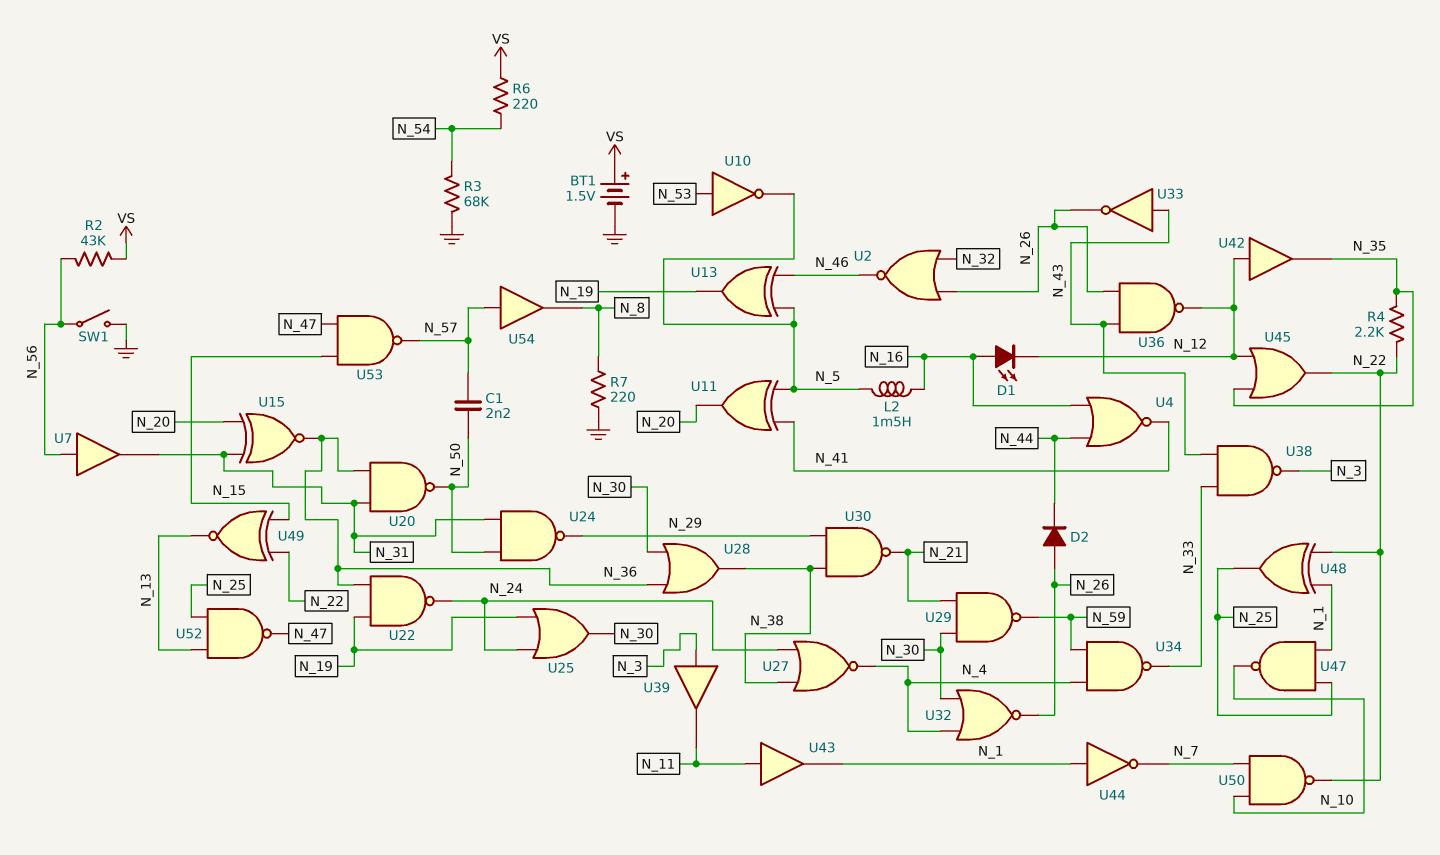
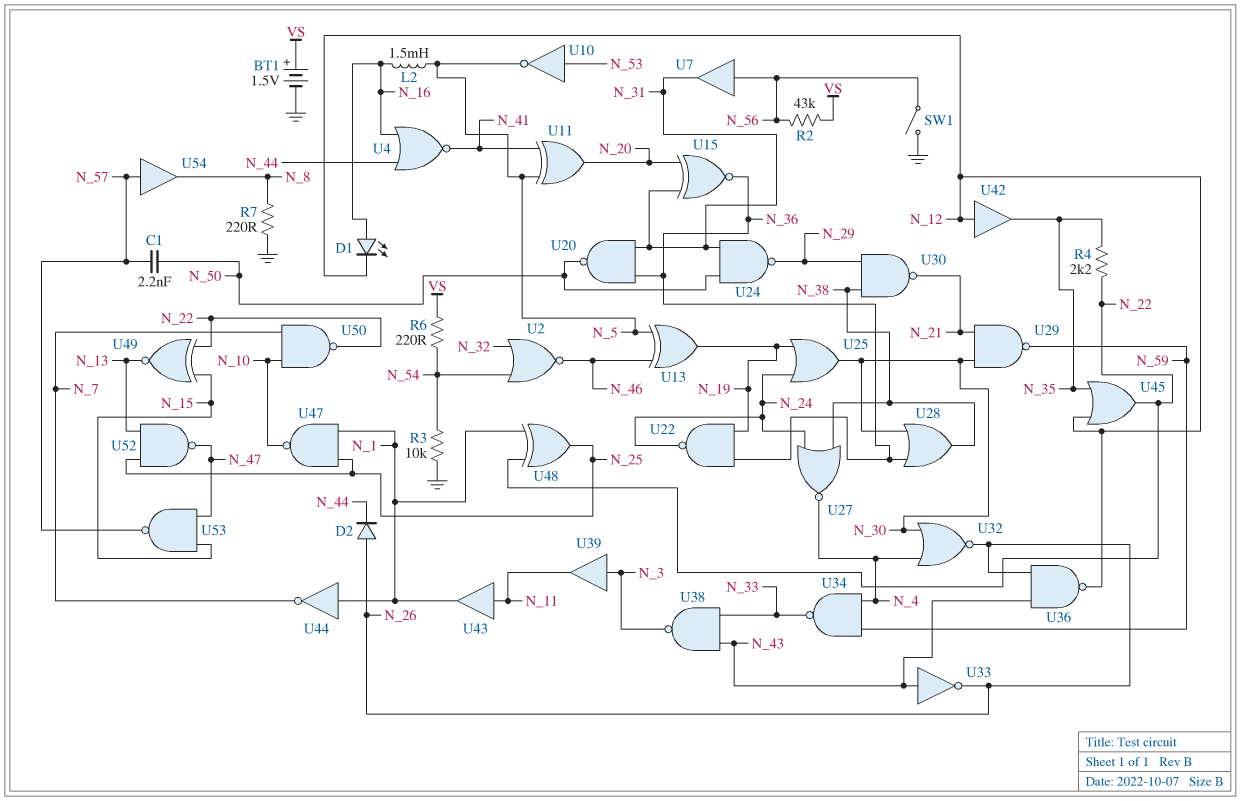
R3: 68k (GND, N_54) -> 10k (GND, N_54)
U2: NOR (in N_26, in N_32, out N_46) -> NOR (in N_32, in N_54, out N_46)

